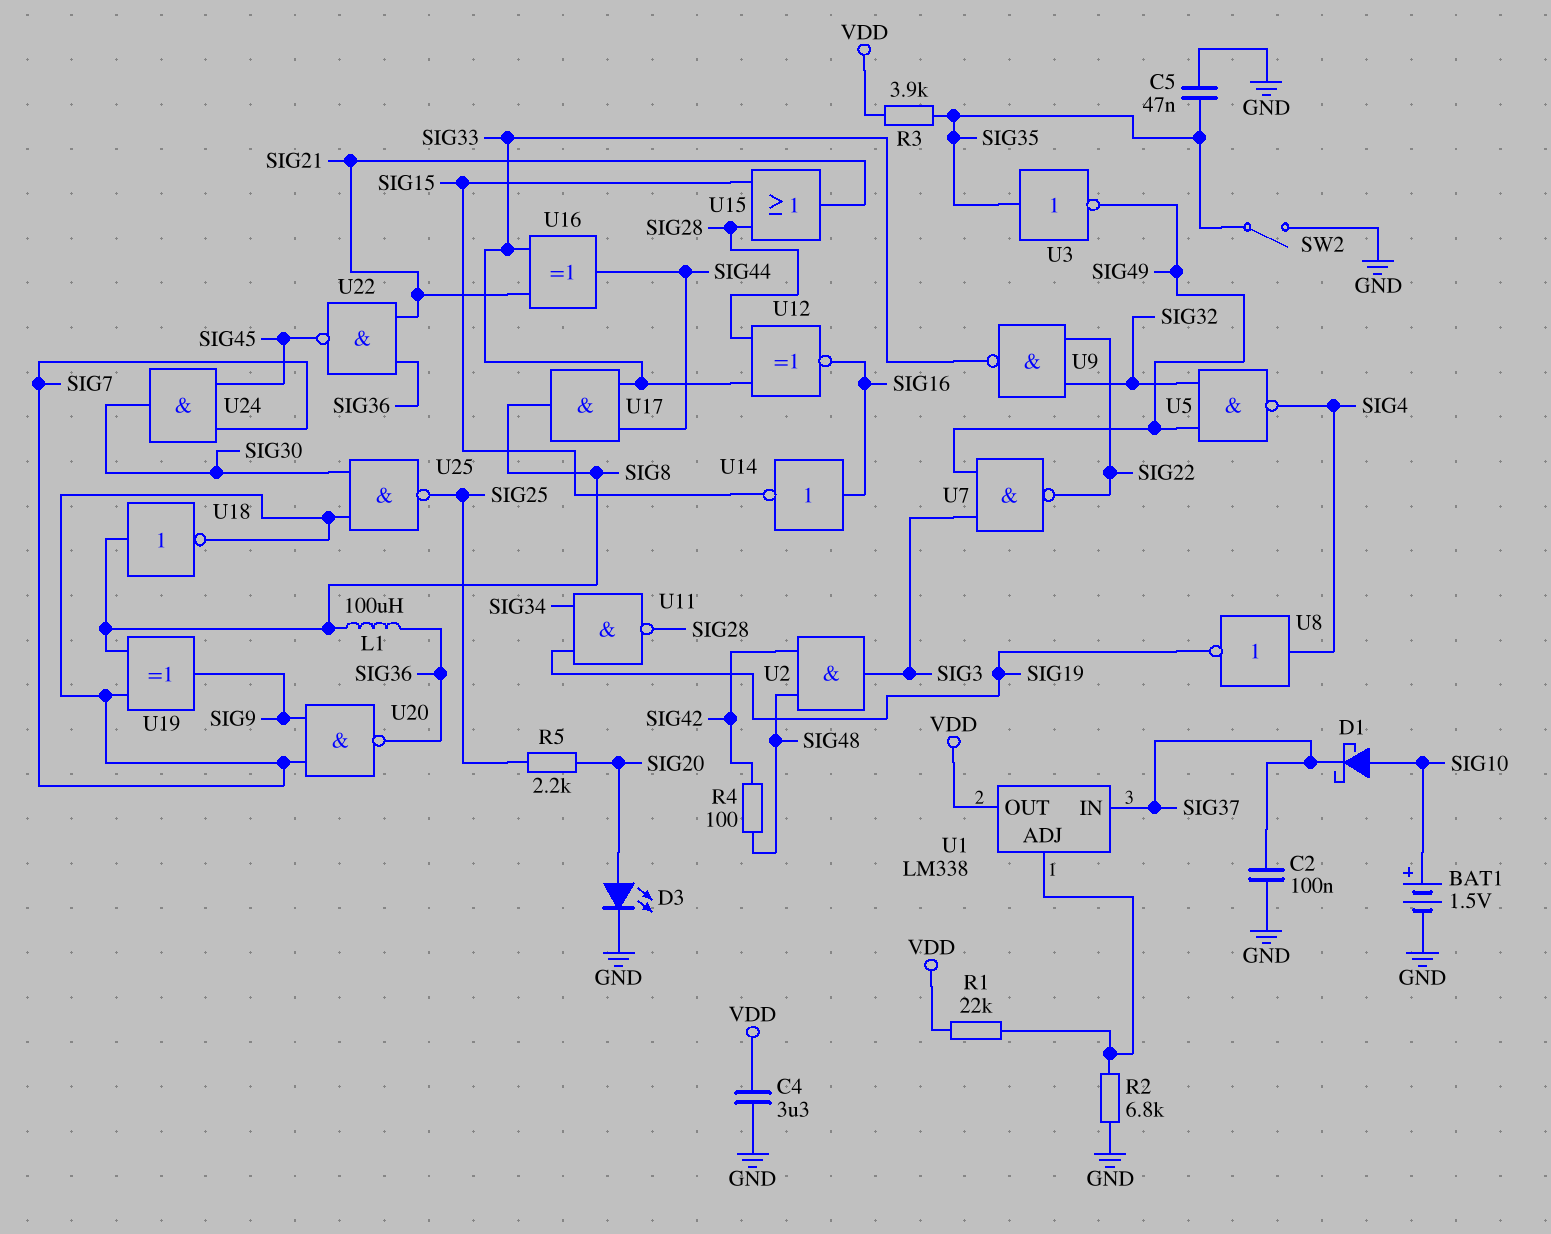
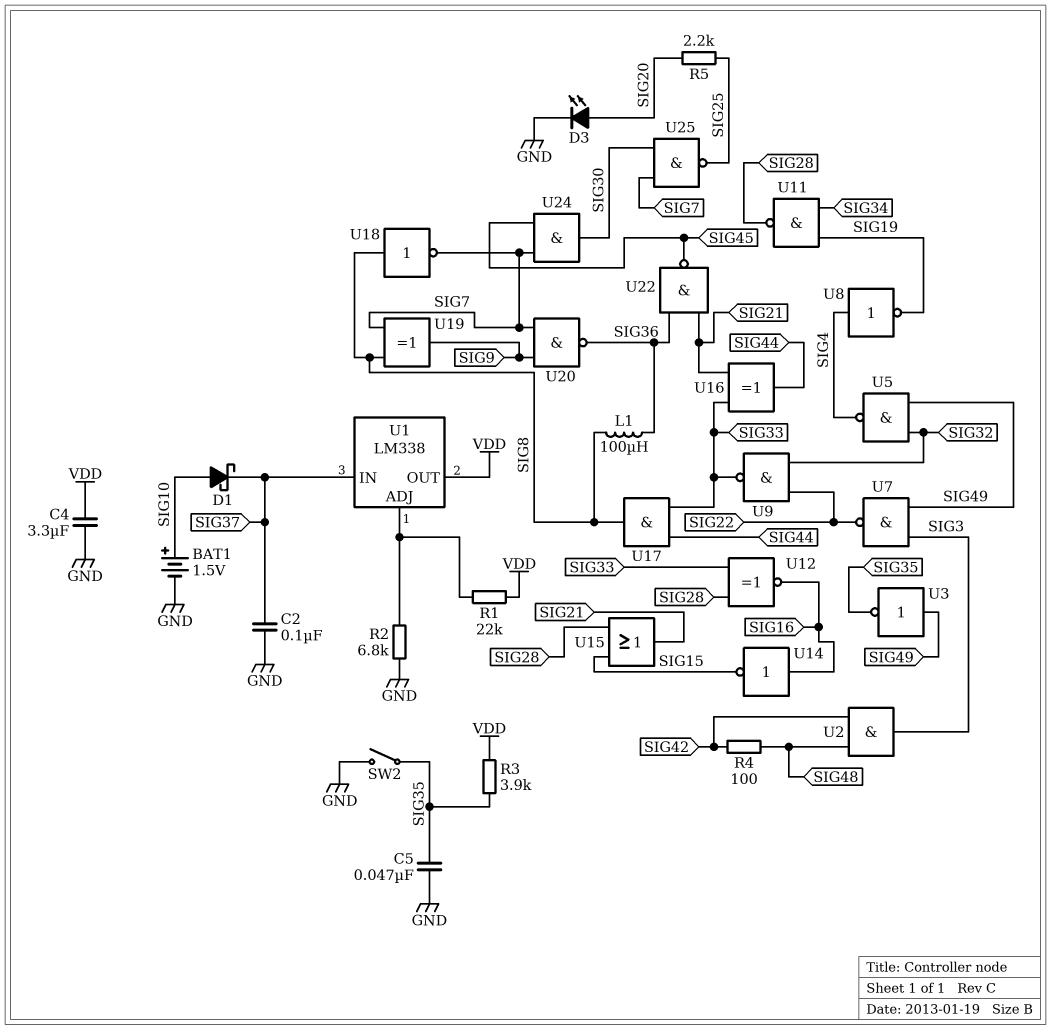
U3: NOT (in SIG35, out SIG49) -> NOT (in SIG49, out SIG35)

